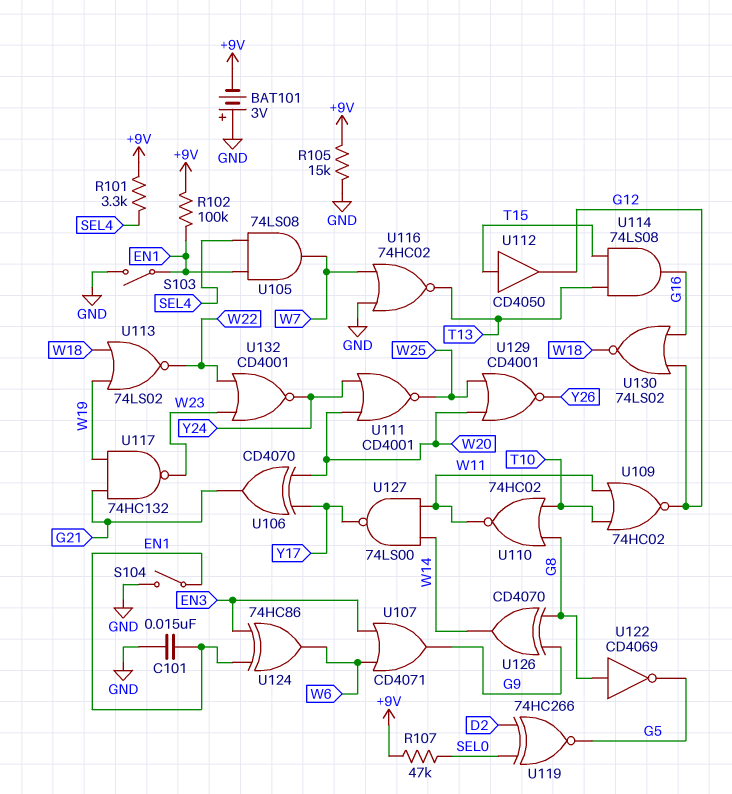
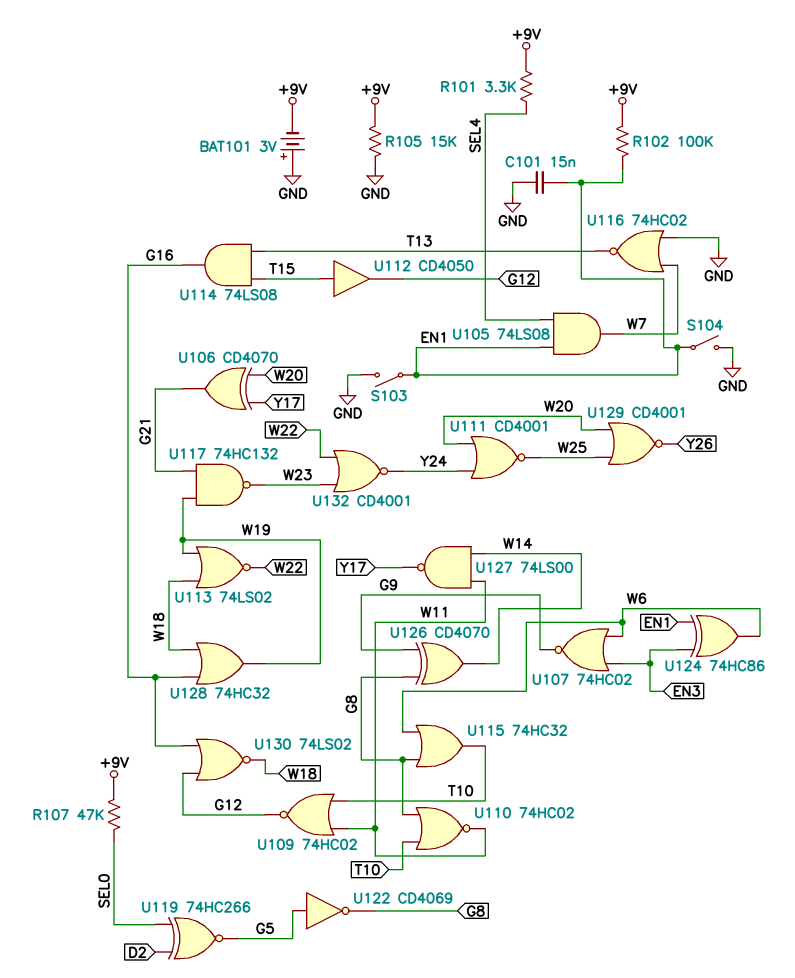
U107: OR CD4071 (in EN3, in W6, out G9) -> NOR 74HC02 (in EN3, in W6, out G9)
U115: none -> OR 74HC32 (in G8, in W6, out T10)
U122: NOT CD4069 (in G8, out G5) -> NOT CD4069 (in G5, out G8)
U128: none -> OR 74HC32 (in G16, in W18, out W19)

